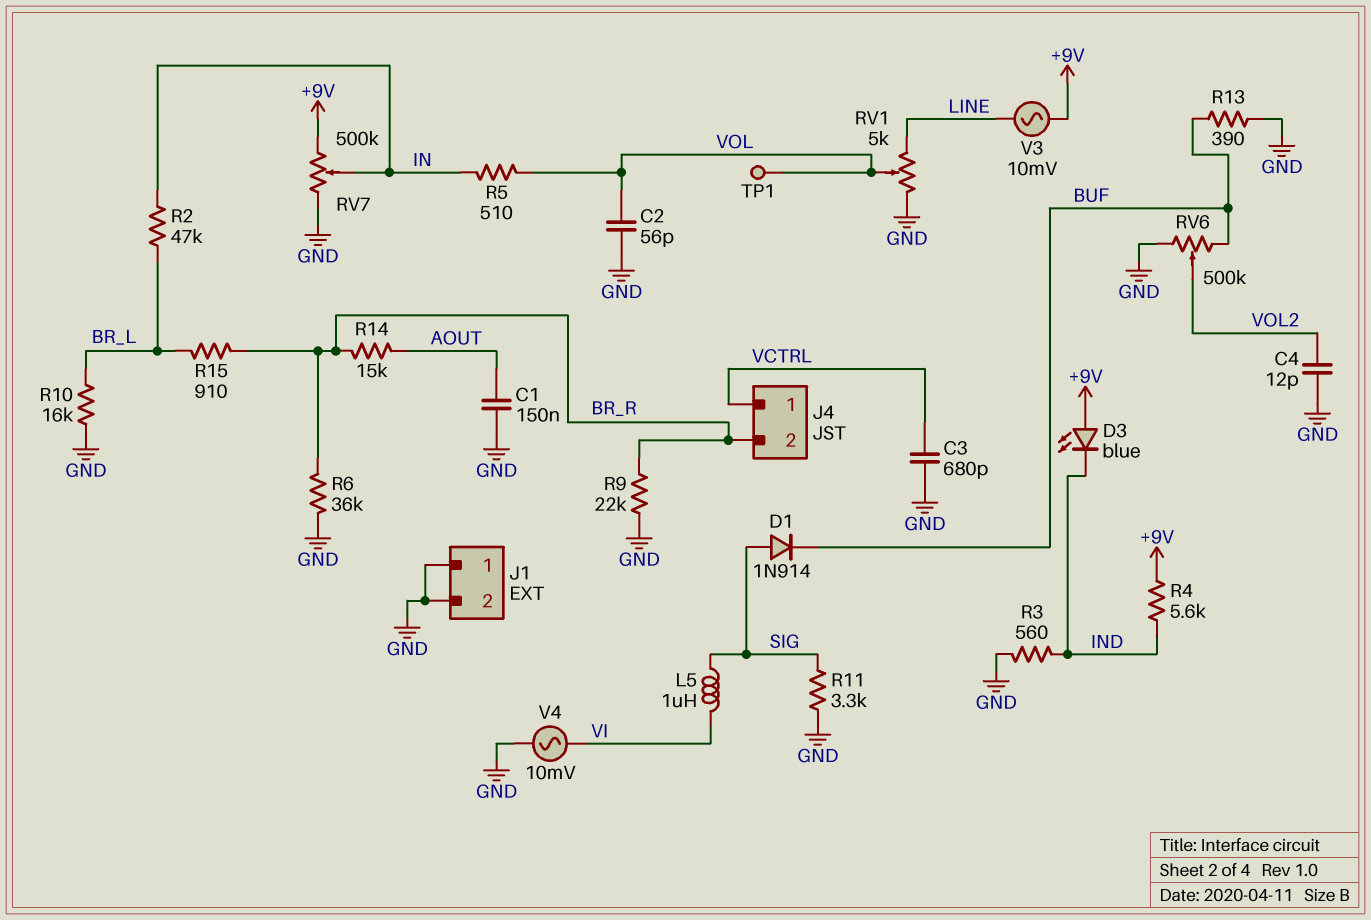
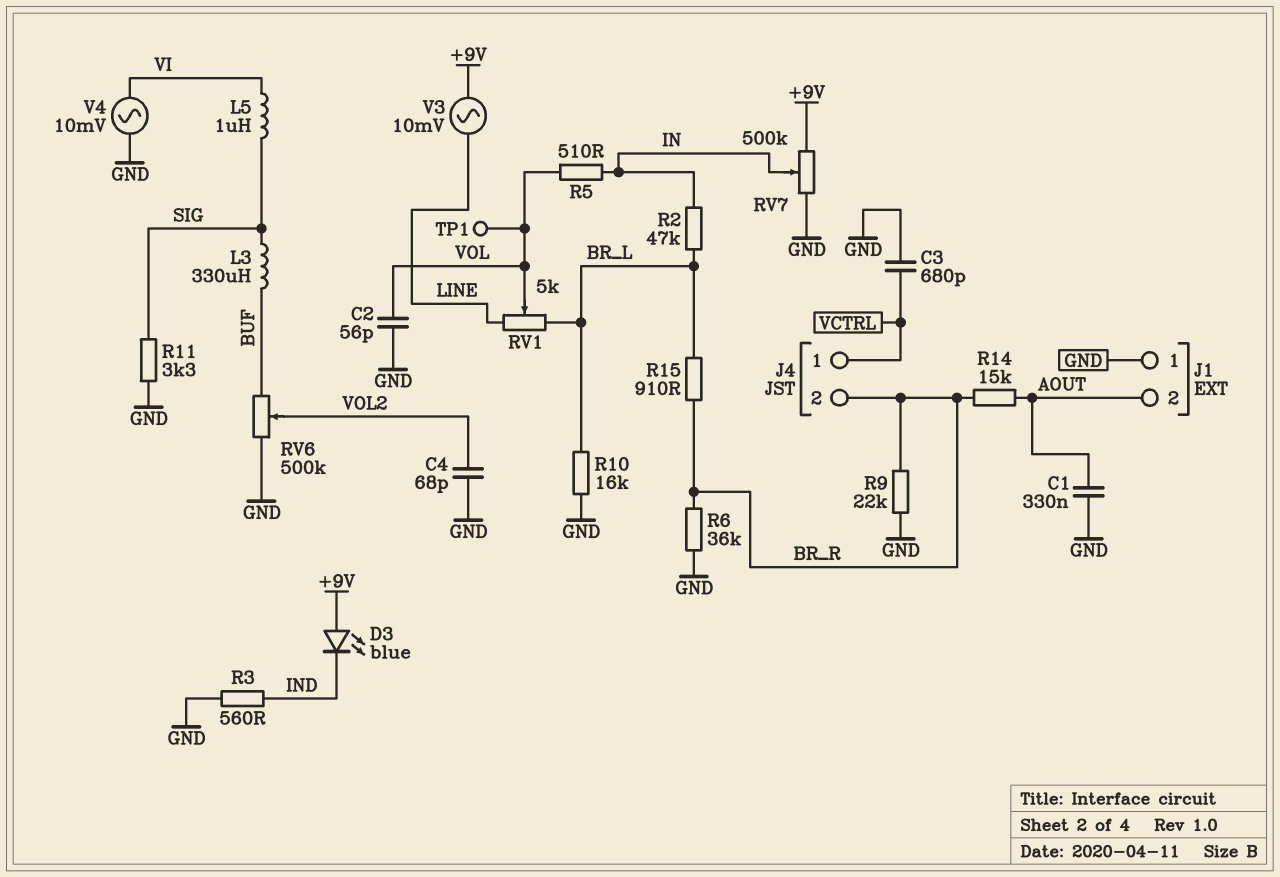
C1: 150nF (AOUT, GND) -> 330nF (AOUT, GND)
C4: 12pF (GND, VOL2) -> 68pF (GND, VOL2)
D1: diode 1N914 (A SIG, K BUF) -> none
J1 pin 2: GND -> AOUT
L3: none -> 330uH (BUF, SIG)
R4: 5.6k (+9V, IND) -> none
R13: 390 (BUF, GND) -> none
RV1: 5k (GND, LINE, wiper VOL) -> 5k (BR_L, LINE, wiper VOL)

